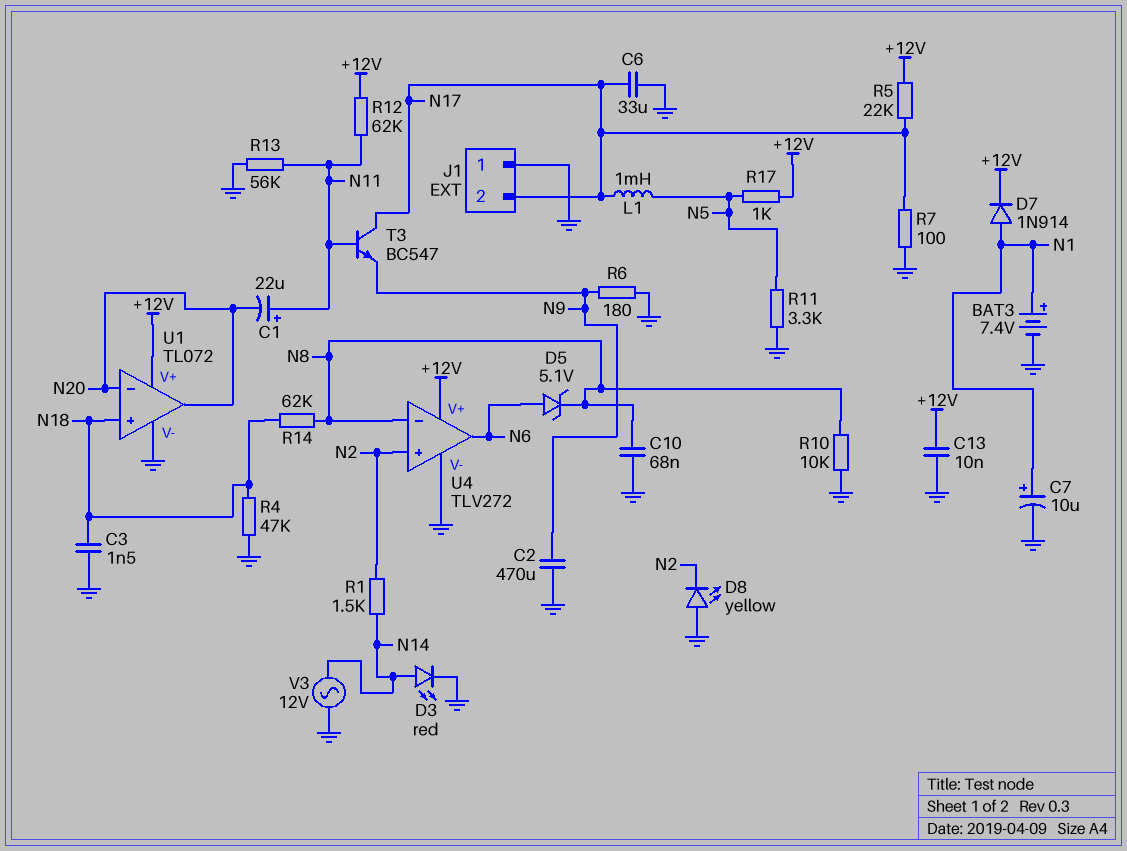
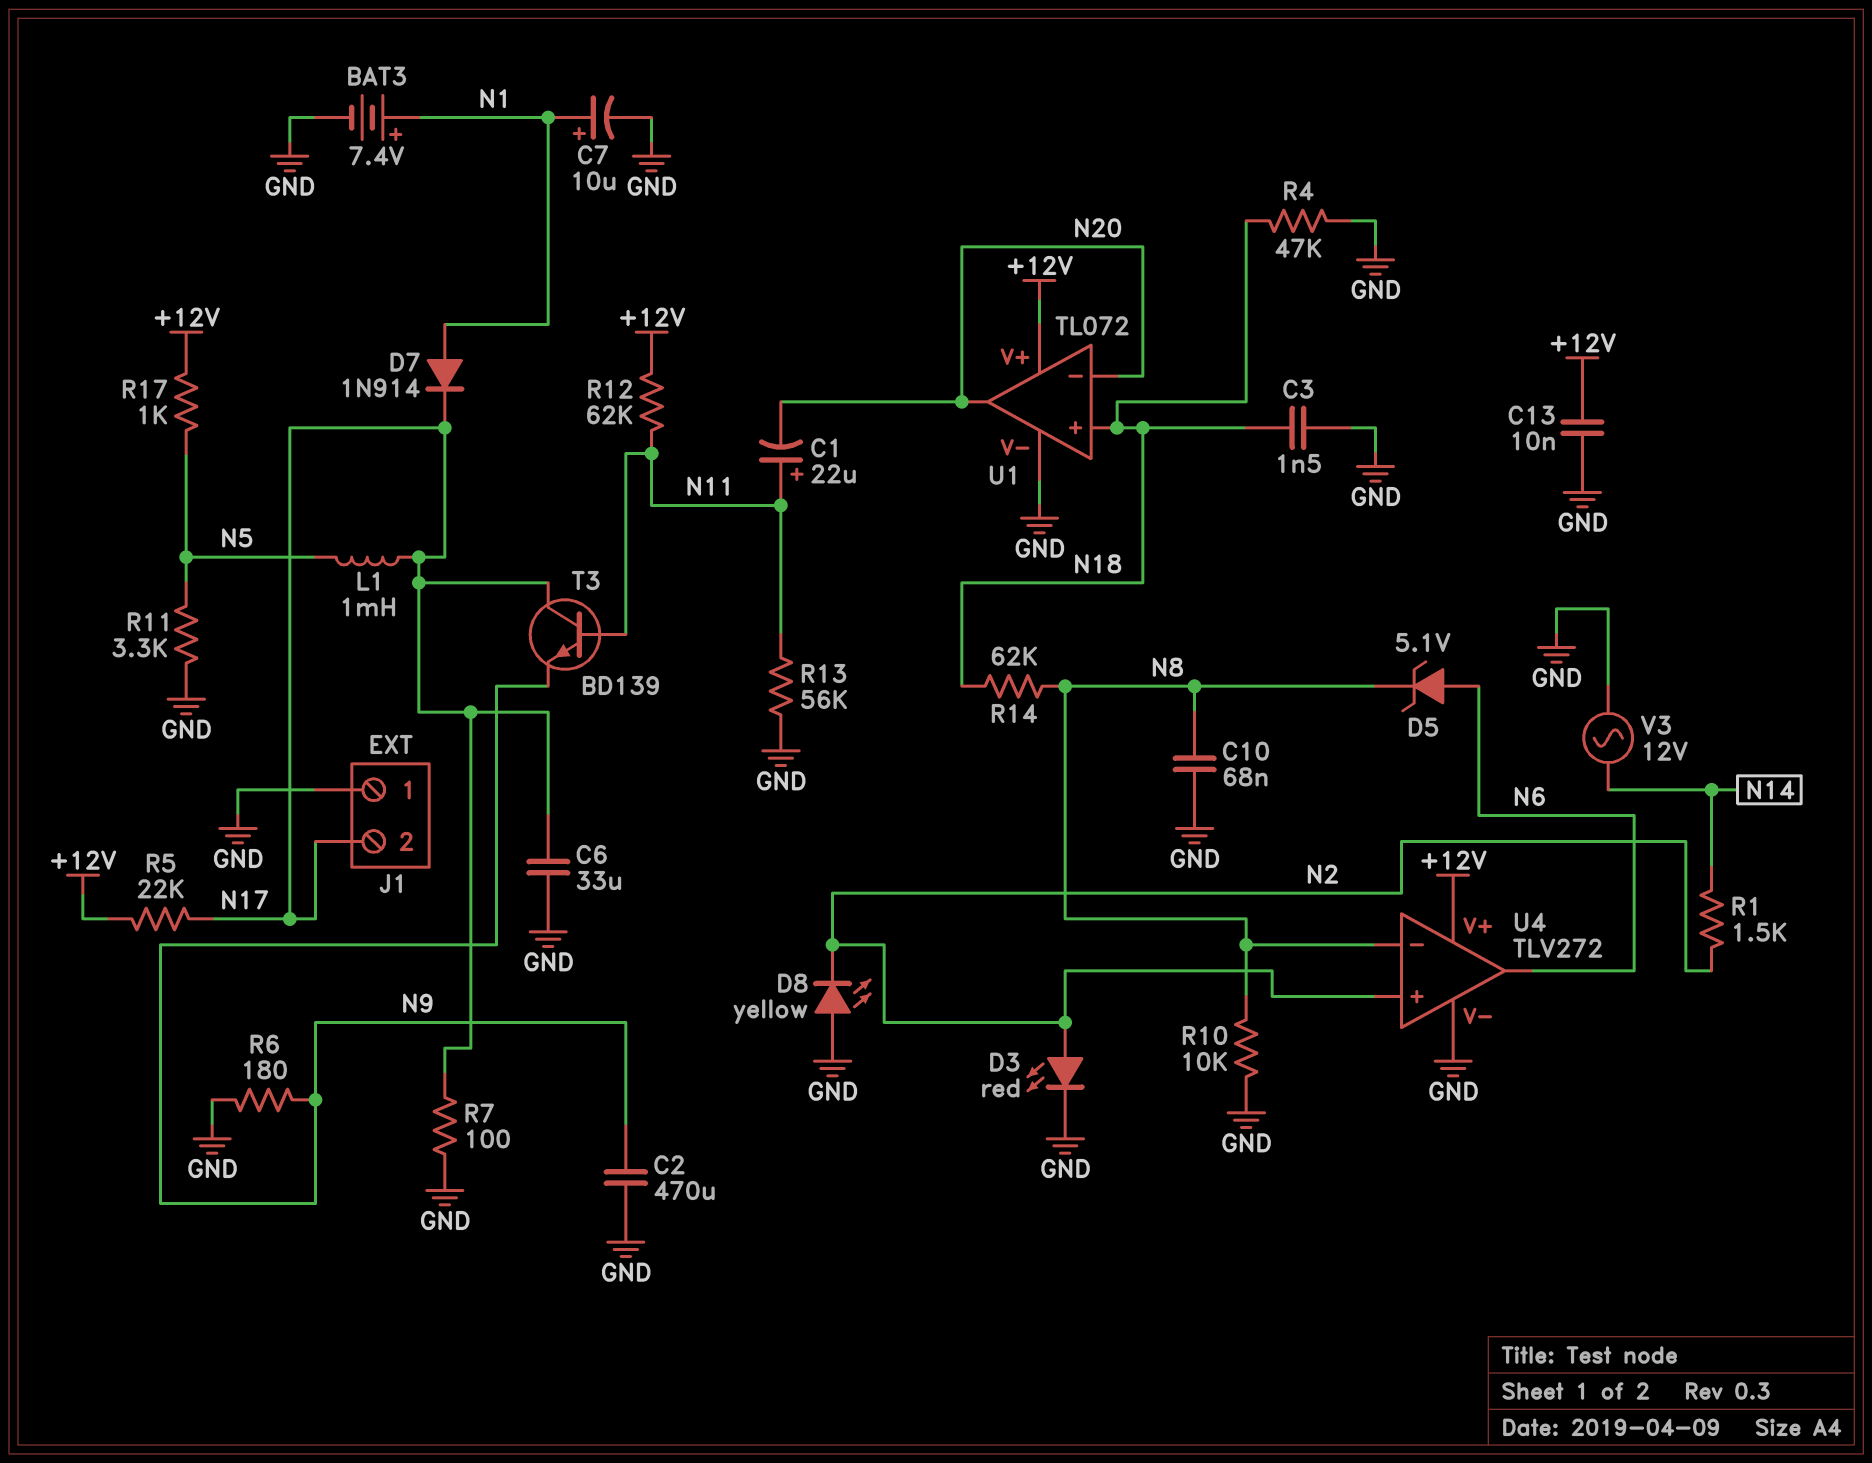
D3: LED red (A N14, K GND) -> LED red (A N2, K GND)
D7: diode 1N914 (A N1, K +12V) -> diode 1N914 (A N1, K N17)
T3: NPN BC547 (B N11, C N17, E N9) -> NPN BD139 (B N11, C N17, E N9)

